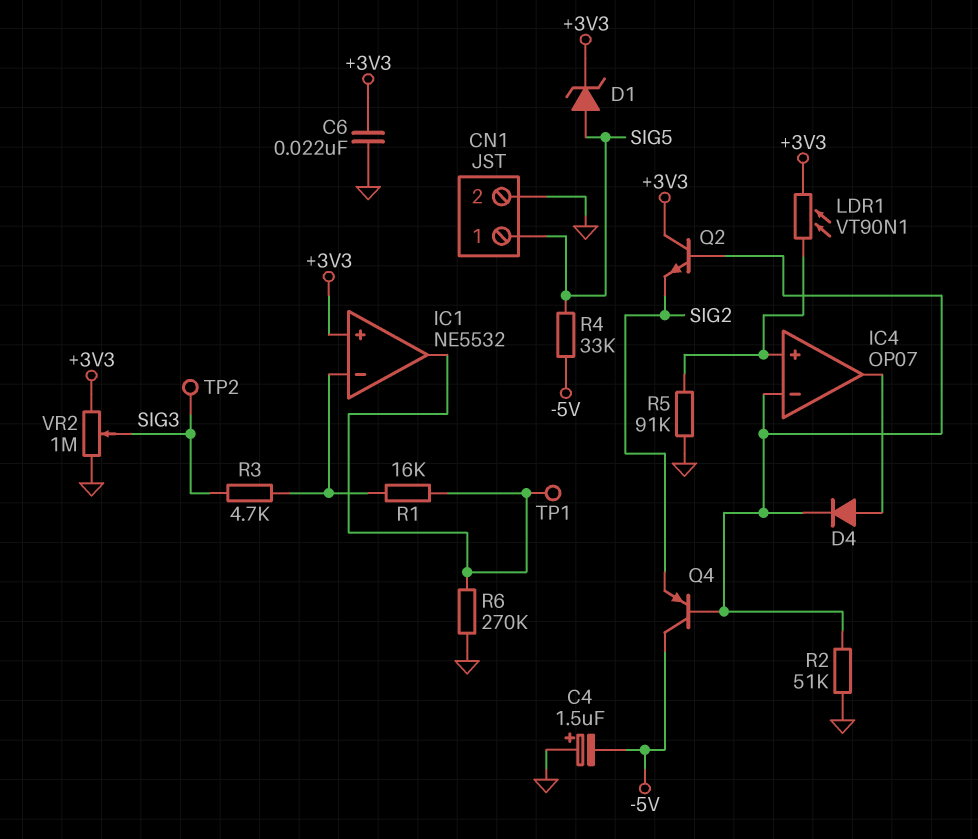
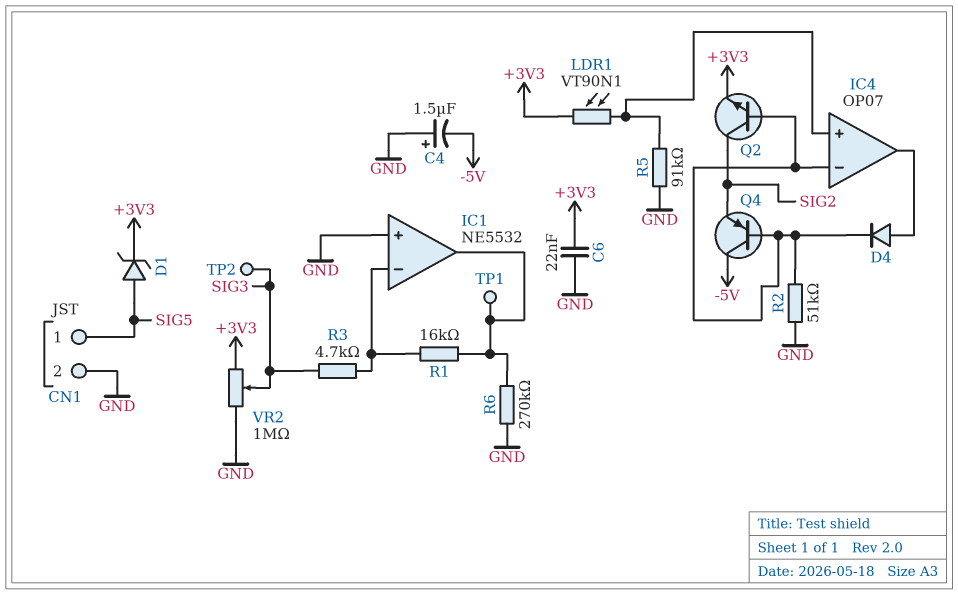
IC1 pin in+: +3V3 -> GND
Q2: NPN (B IC4/in-, C +3V3, E SIG2) -> NPN (B IC4/in-, C SIG2, E +3V3)
R4: 33k (-5V, SIG5) -> none

